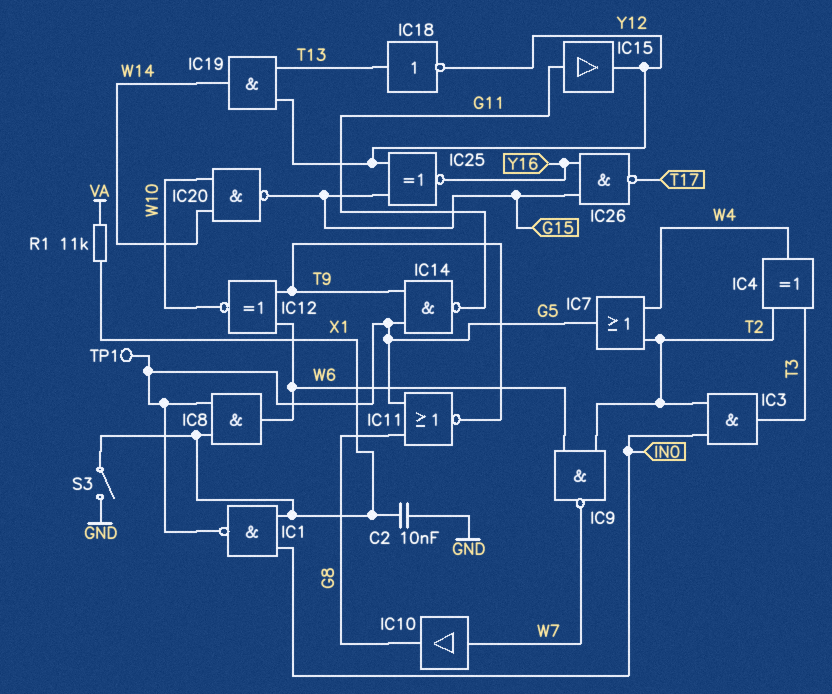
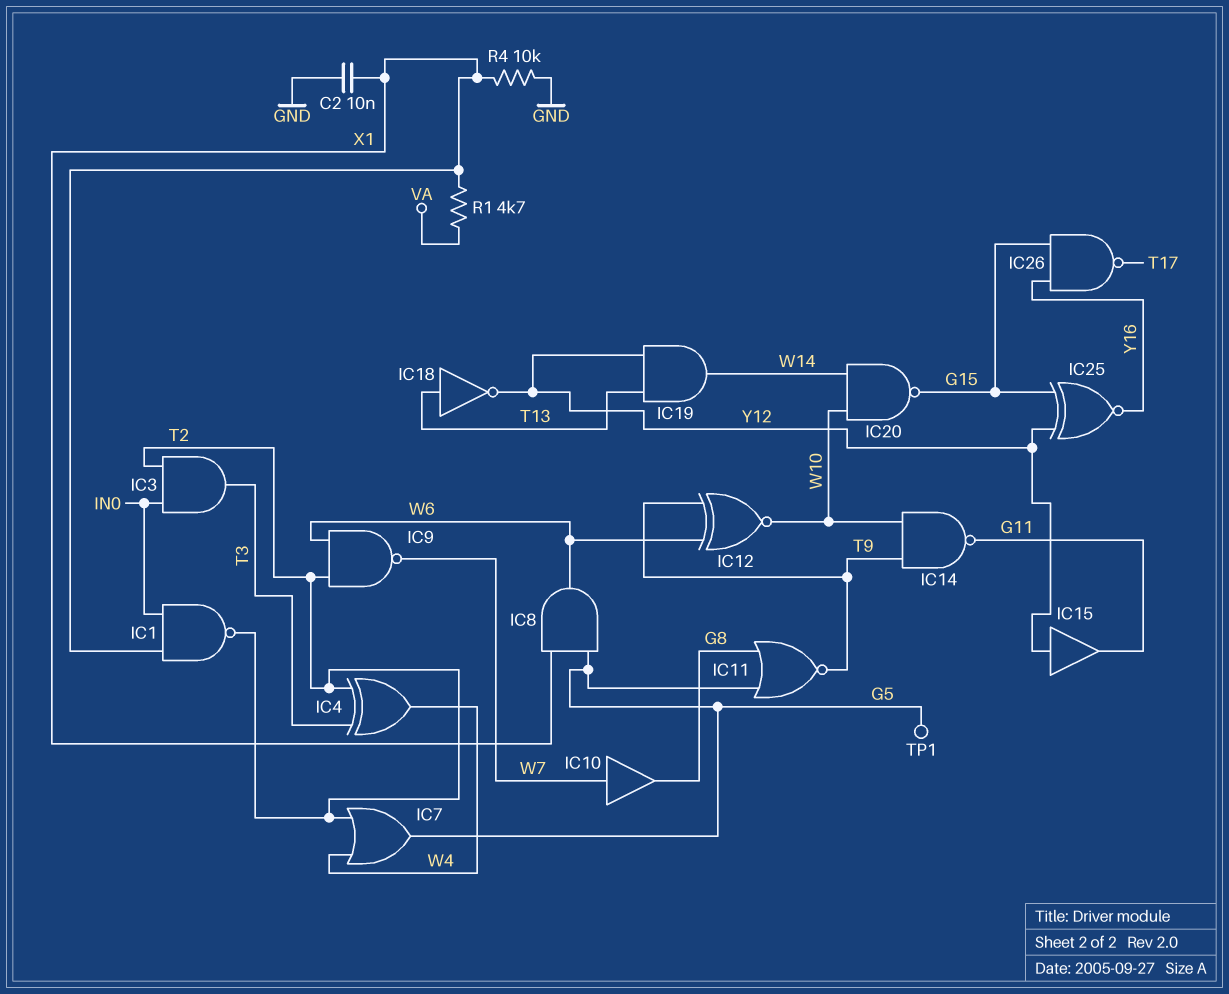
IC1: NAND (in IN0, in X1, out G5) -> NAND (in IN0, in X1, out T2)
IC14: NAND (in G5, in T9, out G11) -> NAND (in T9, in W10, out G11)
IC15: buffer (in G11, out Y12) -> buffer (in Y12, out G11)
R1: 11k (VA, X1) -> 4.7k (VA, X1)
R4: none -> 10k (GND, X1)
S3: switch (GND, X1) -> none

